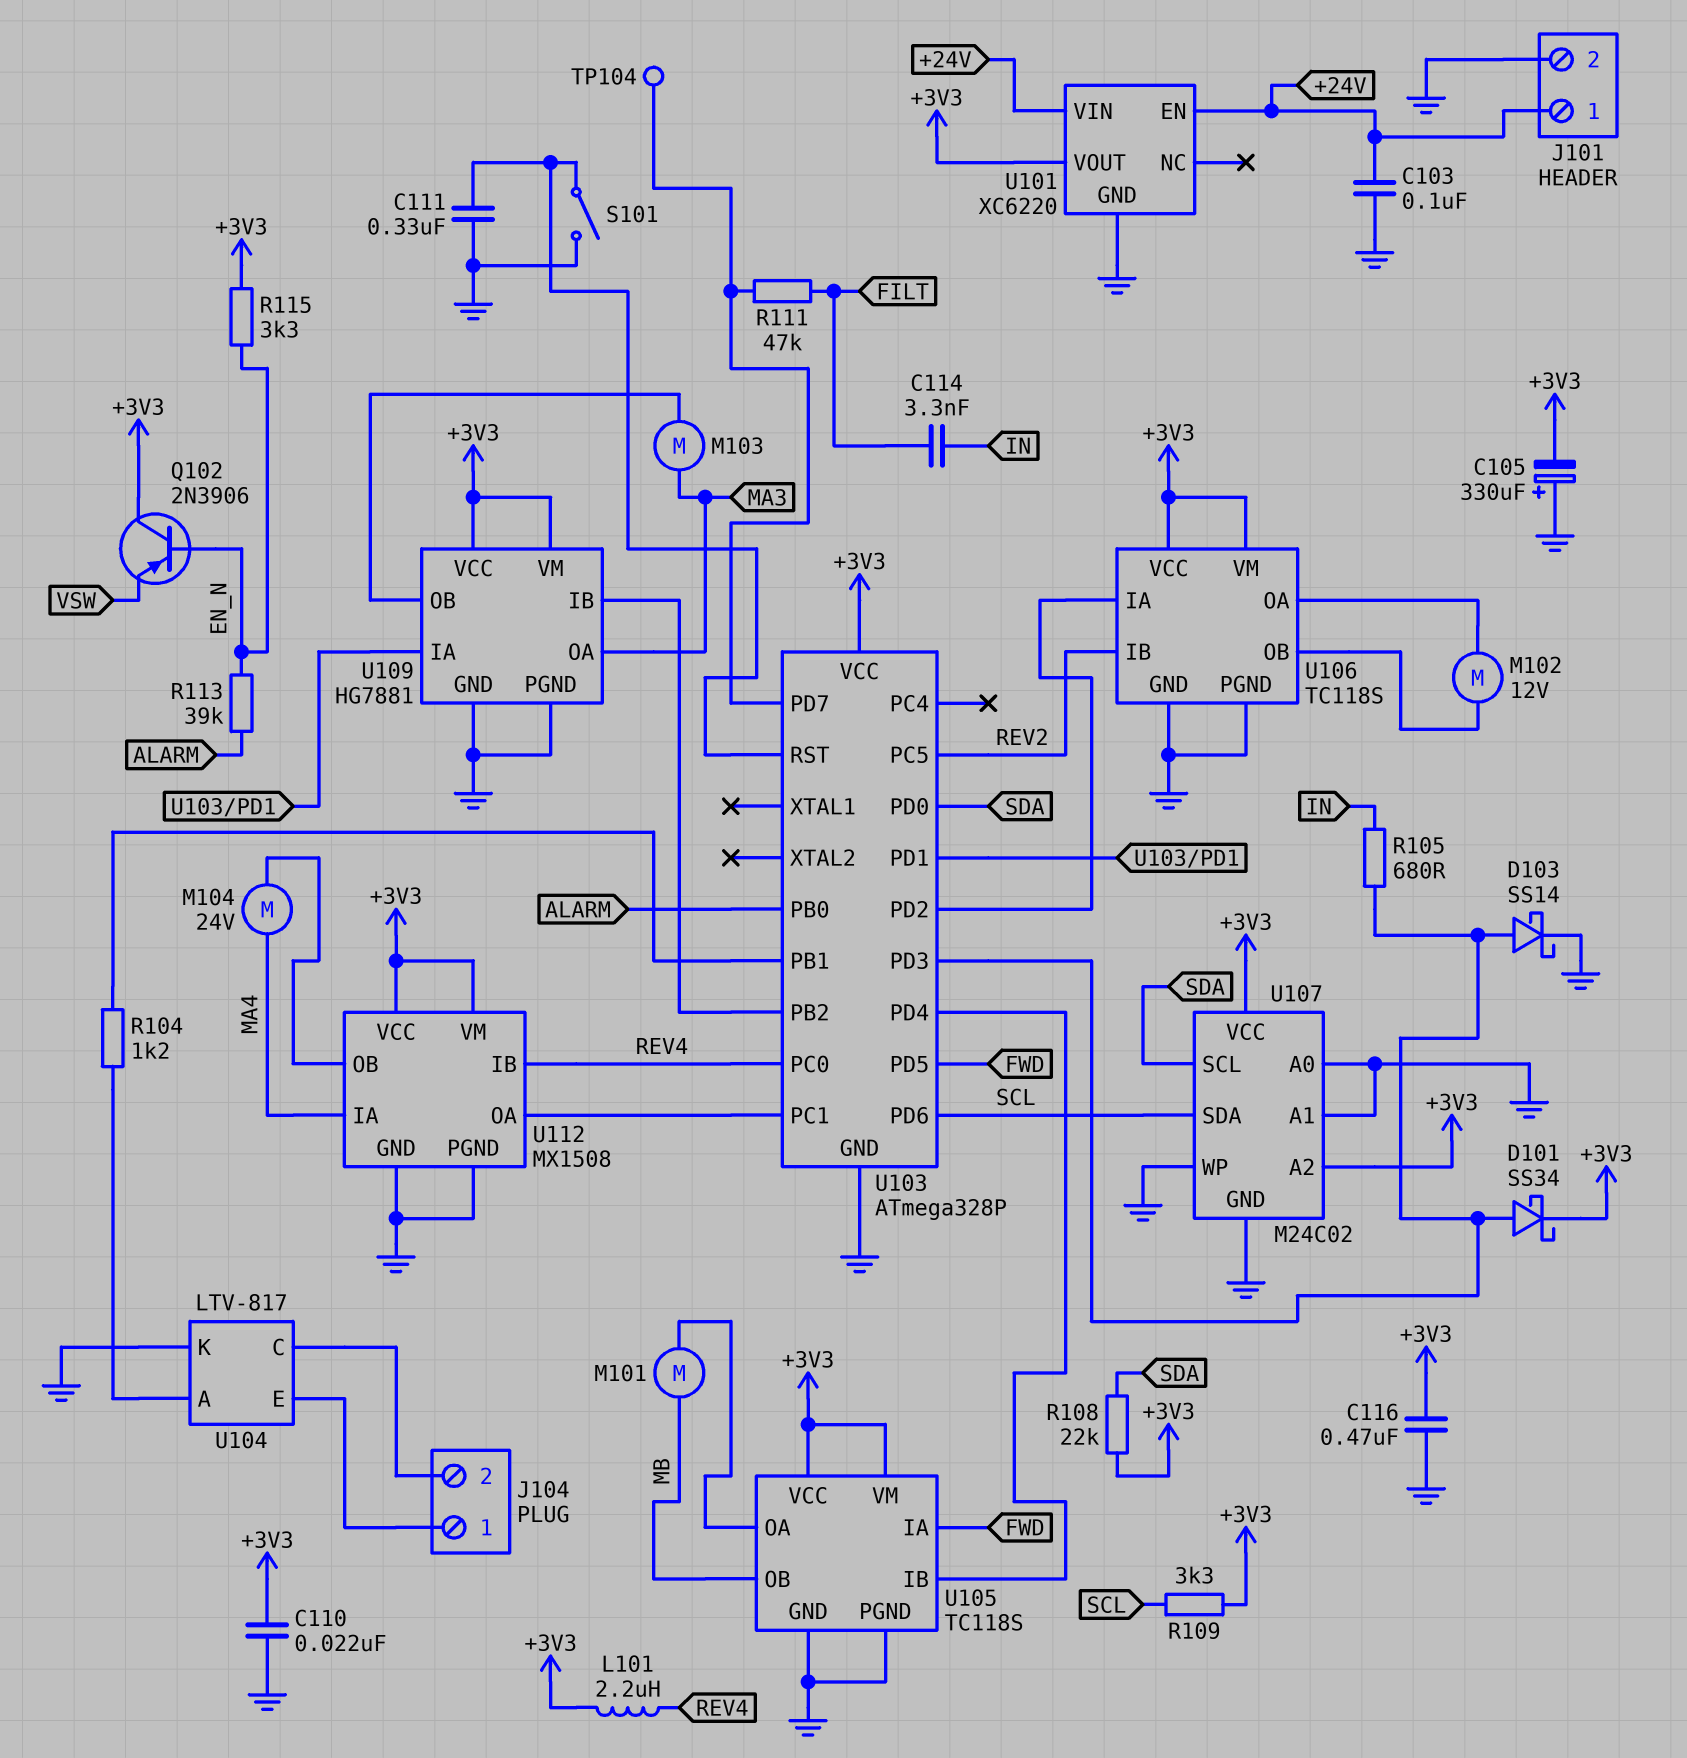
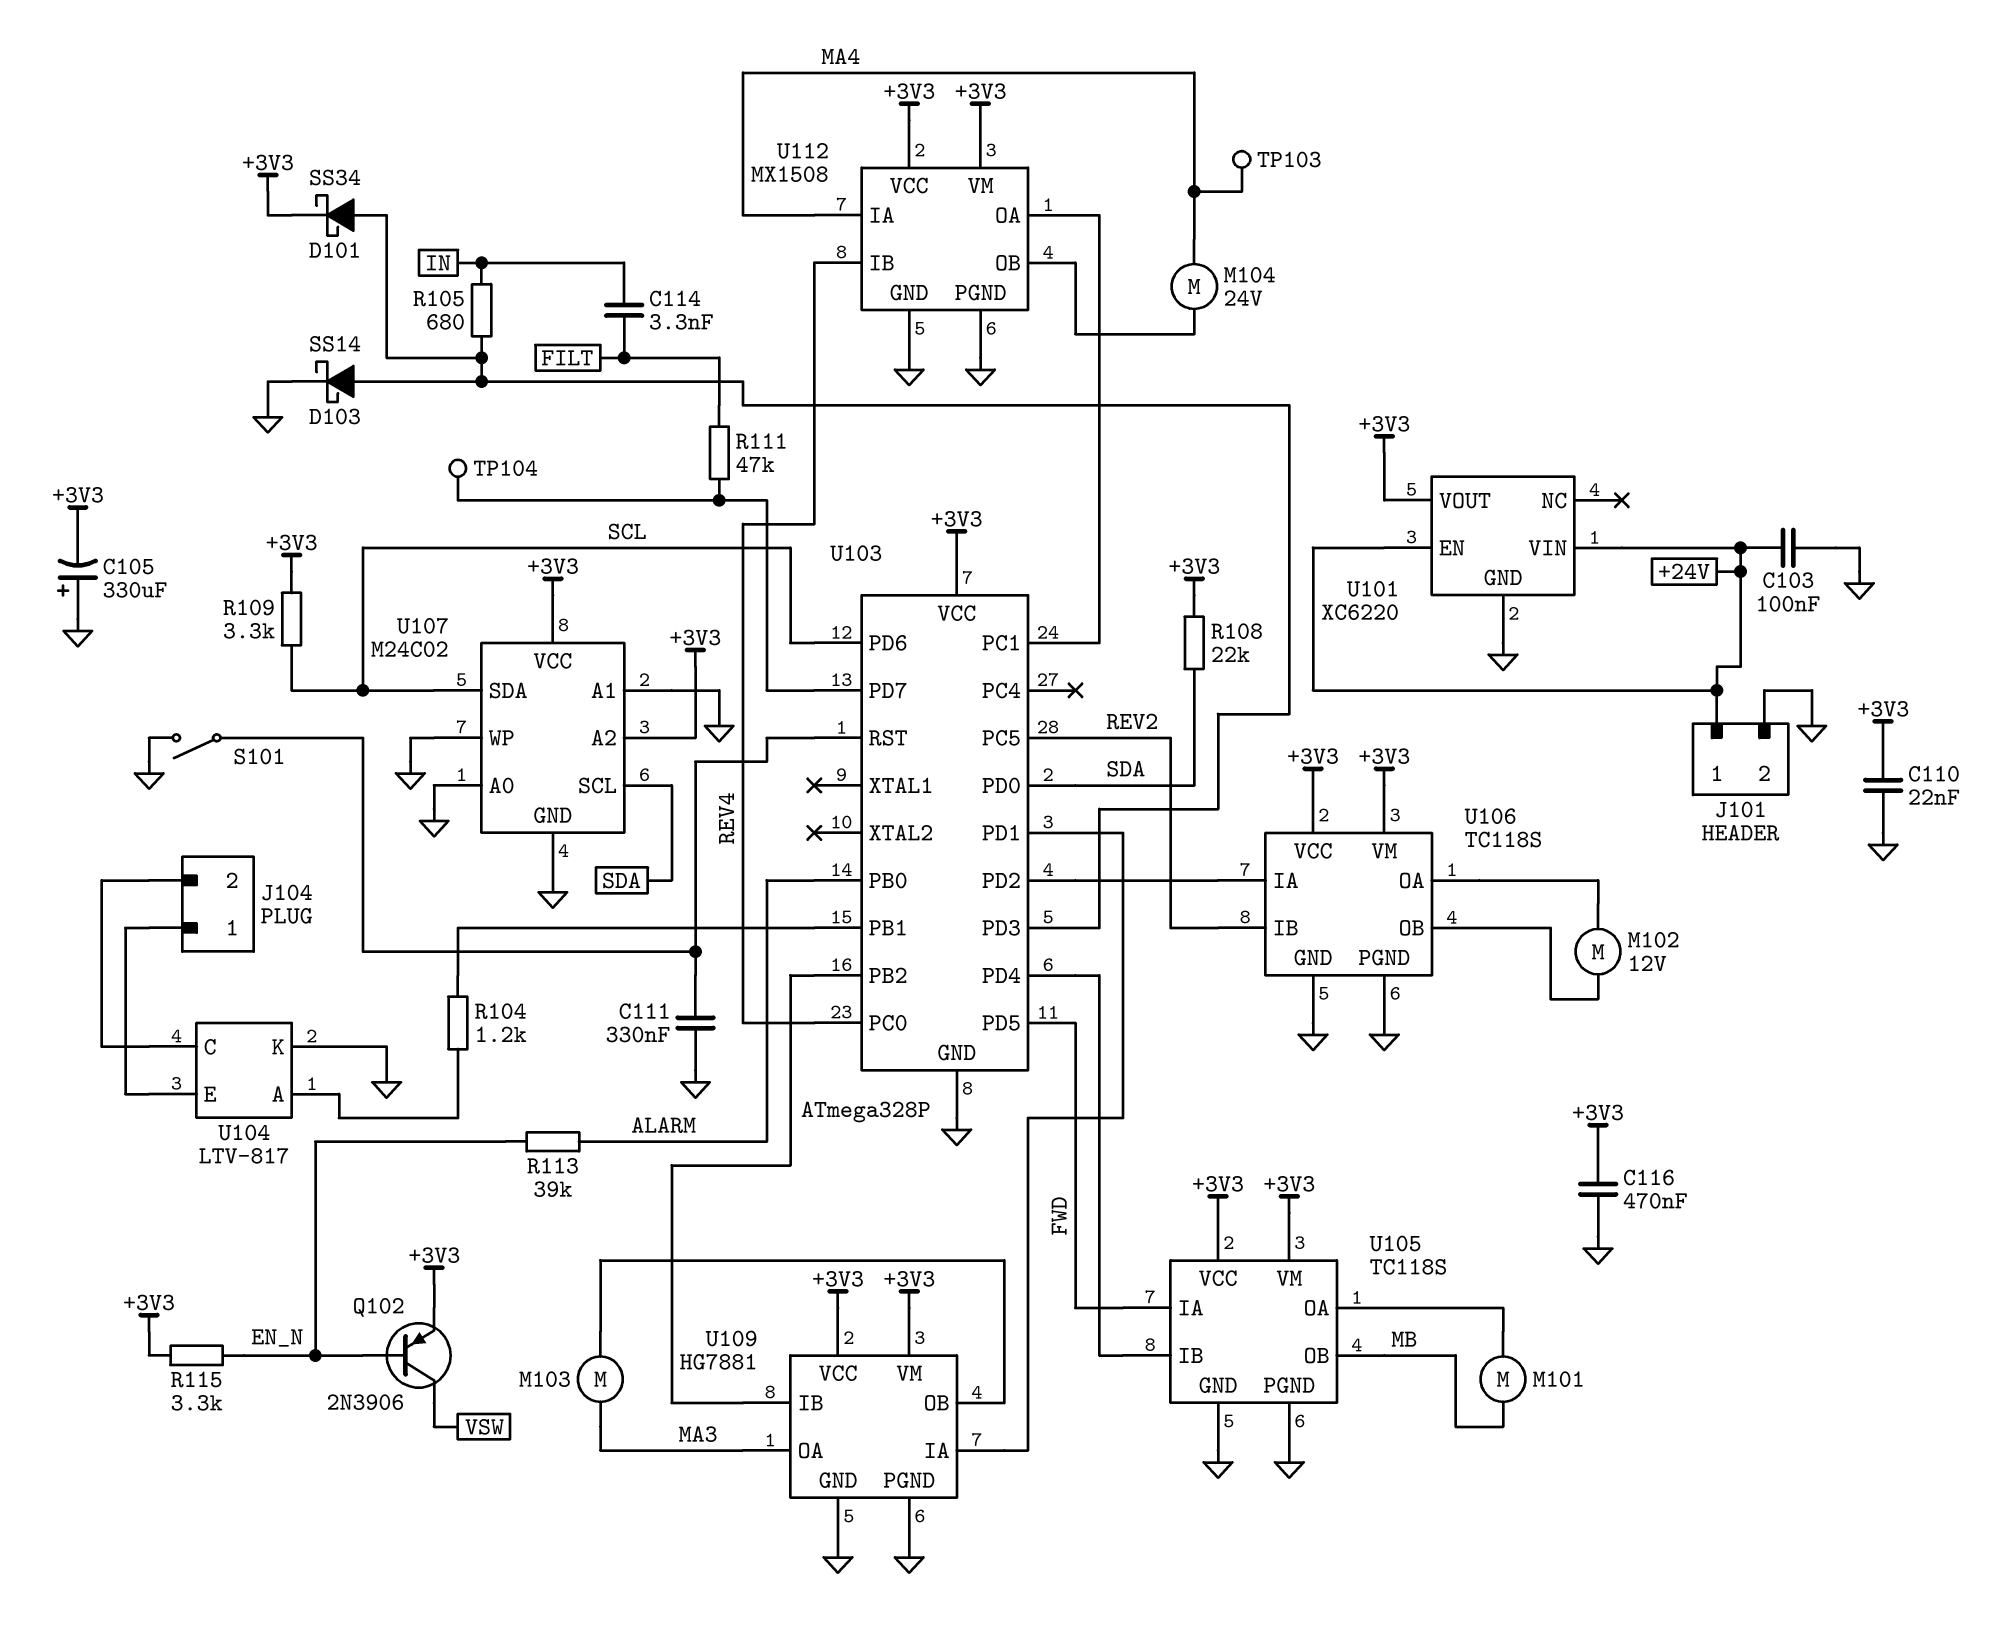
L101: 2.2uH (+3V3, REV4) -> none
Q102: PNP 2N3906 (B EN_N, C +3V3, E VSW) -> PNP 2N3906 (B EN_N, C VSW, E +3V3)
TP103: none -> test point (MA4)

